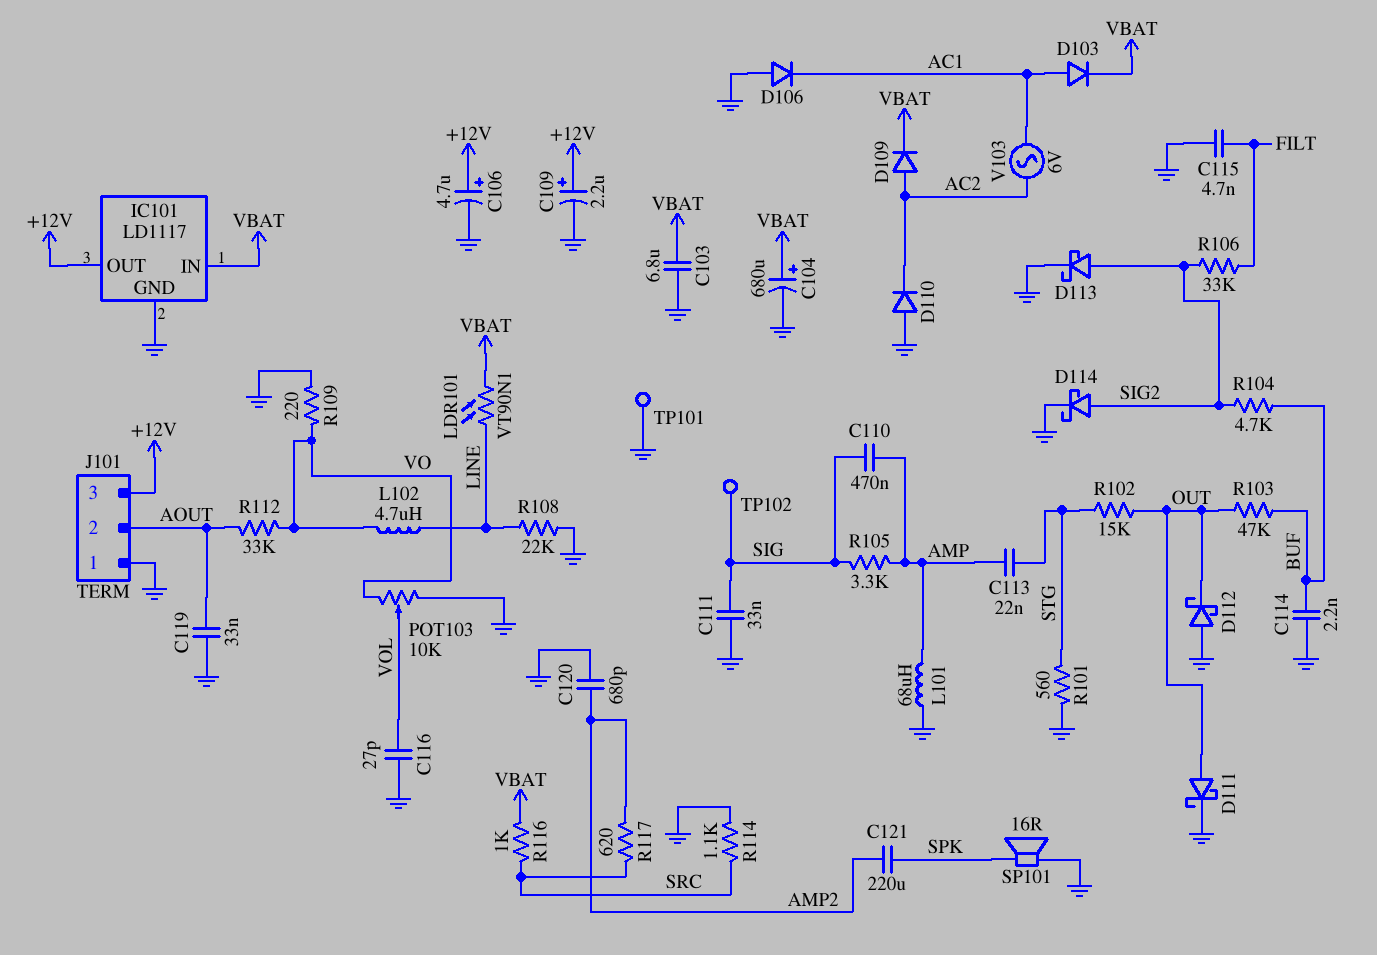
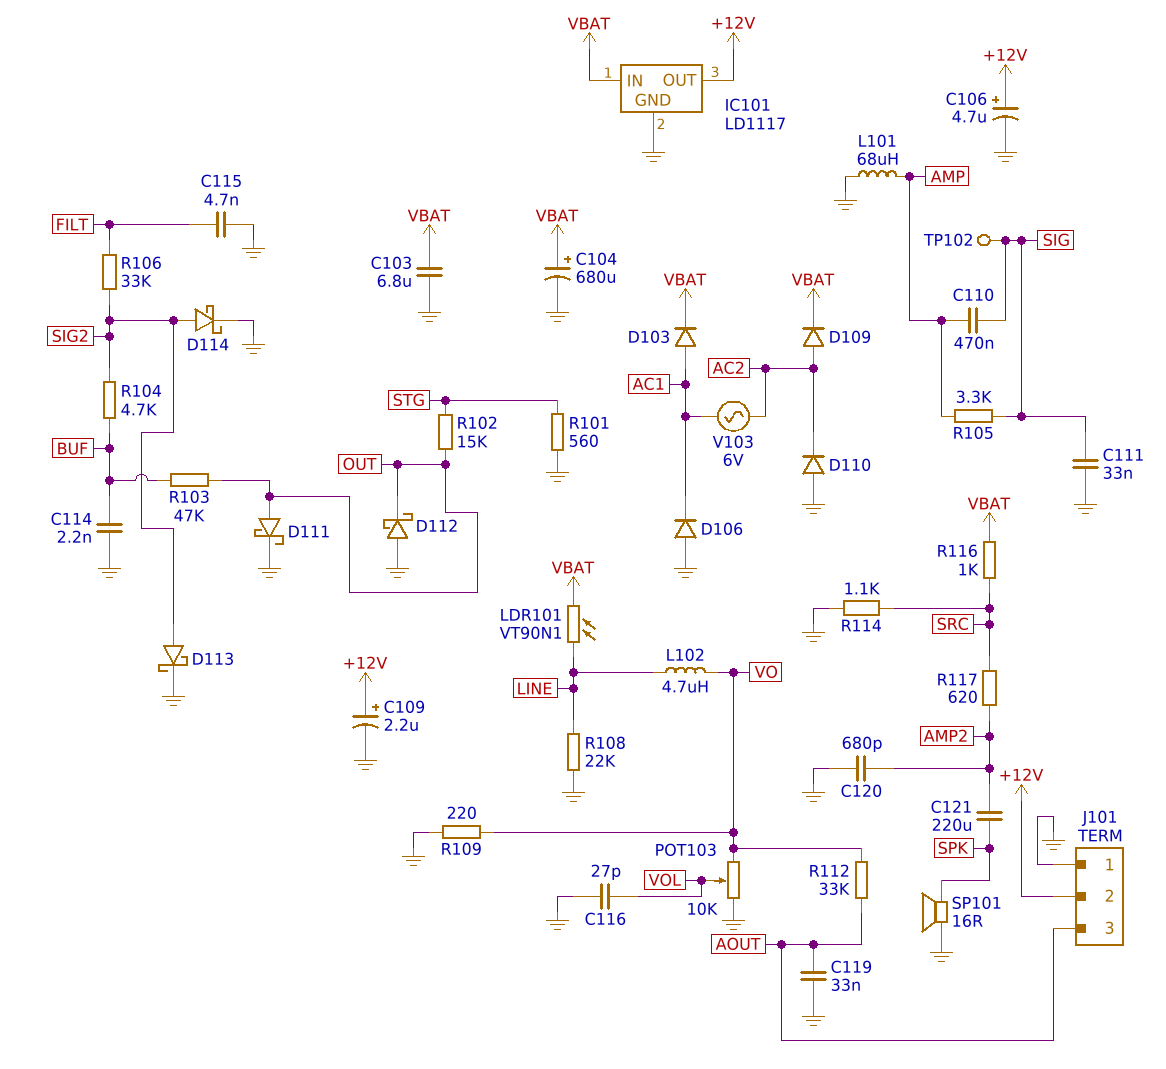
C113: 22nF (AMP, STG) -> none
J101 pin 2: AOUT -> +12V
J101 pin 3: +12V -> AOUT
TP101: test point (GND) -> none

